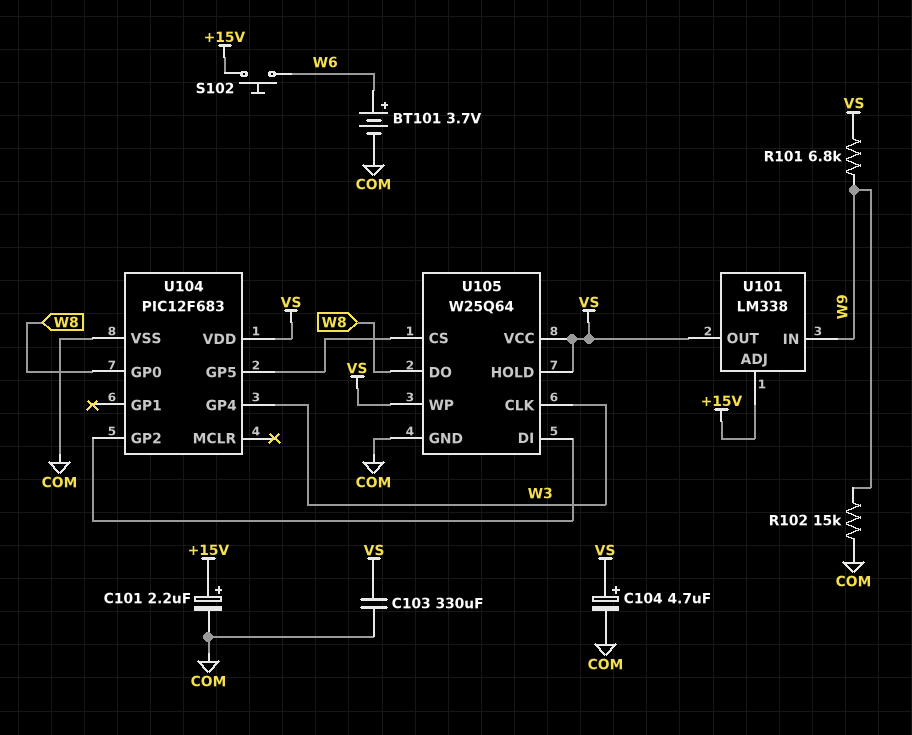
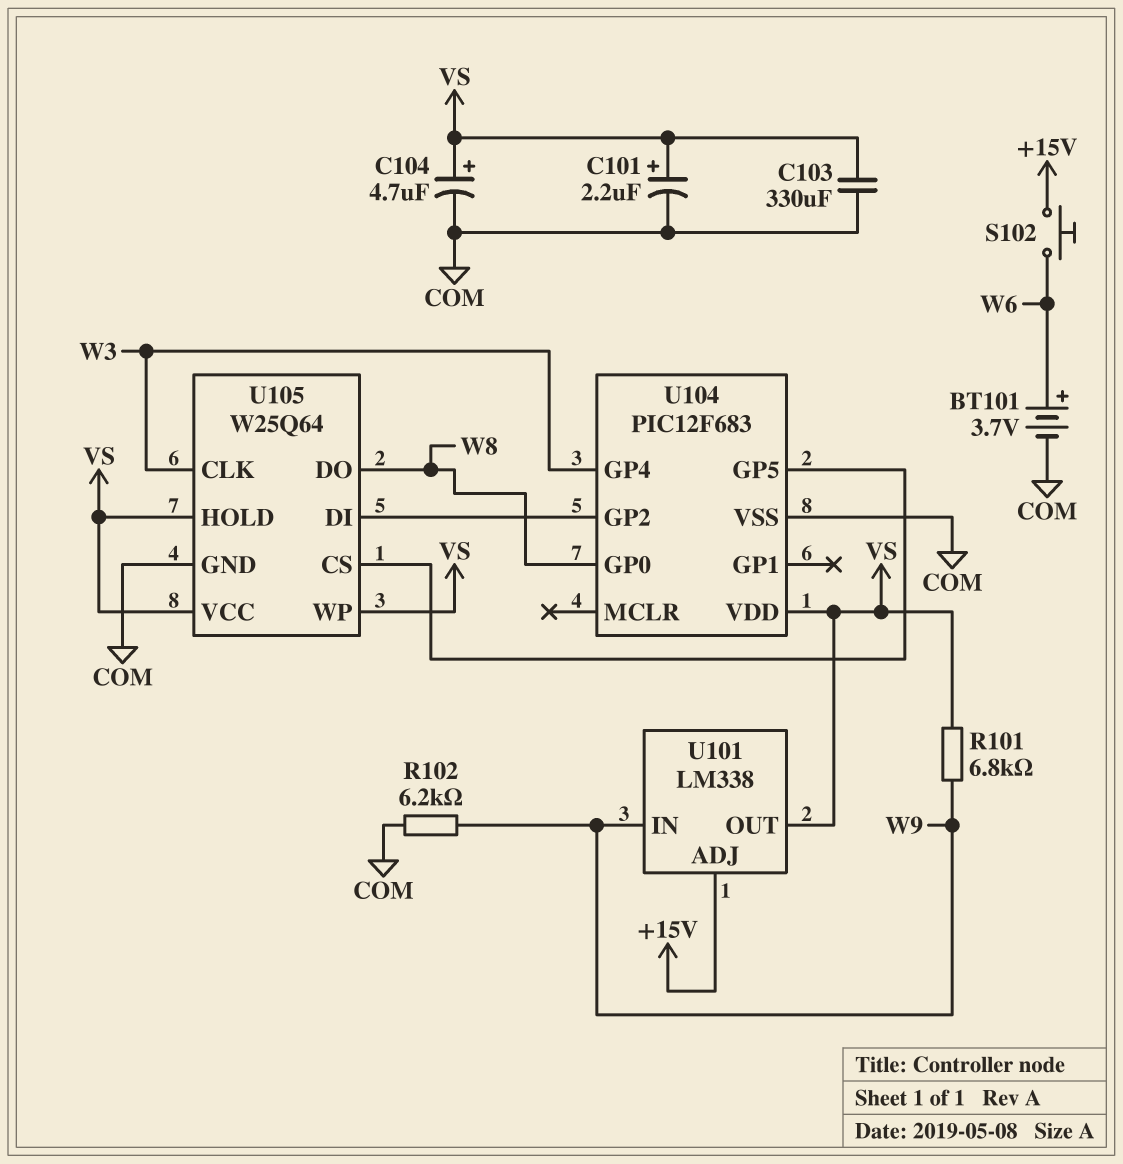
C101: 2.2uF (plus +15V, minus COM) -> 2.2uF (plus VS, minus COM)
R102: 15k (COM, W9) -> 6.2k (COM, W9)

